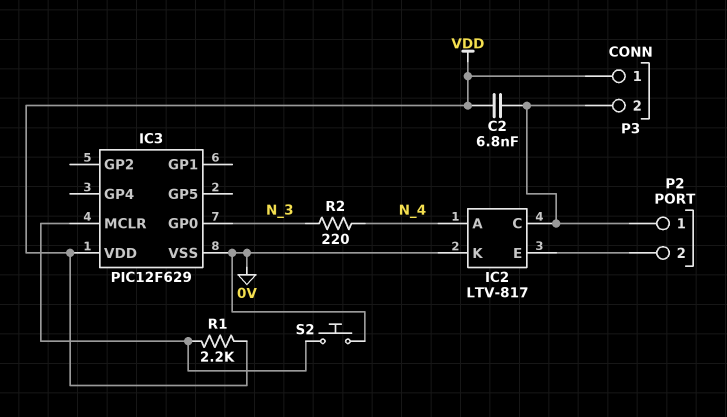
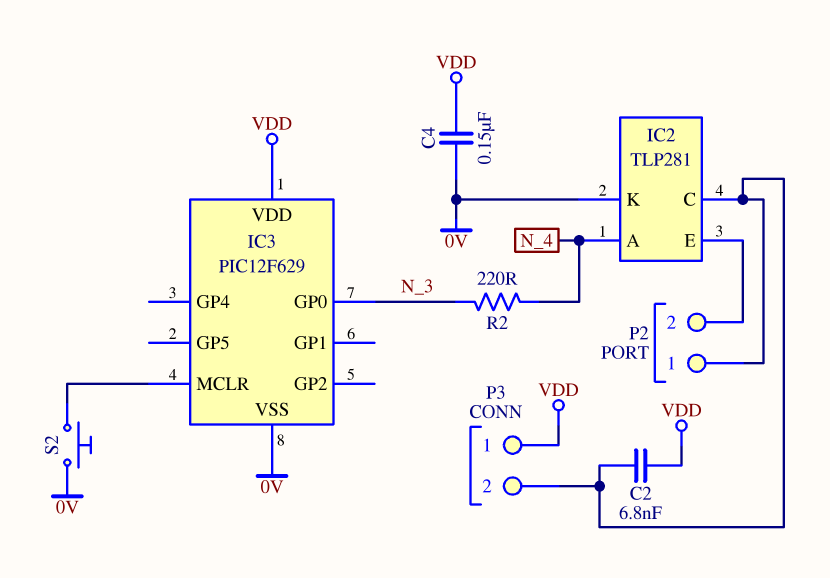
C4: none -> 150nF (0V, VDD)
IC2: LTV-817 -> TLP281
R1: 2.2k (IC3/MCLR, VDD) -> none

